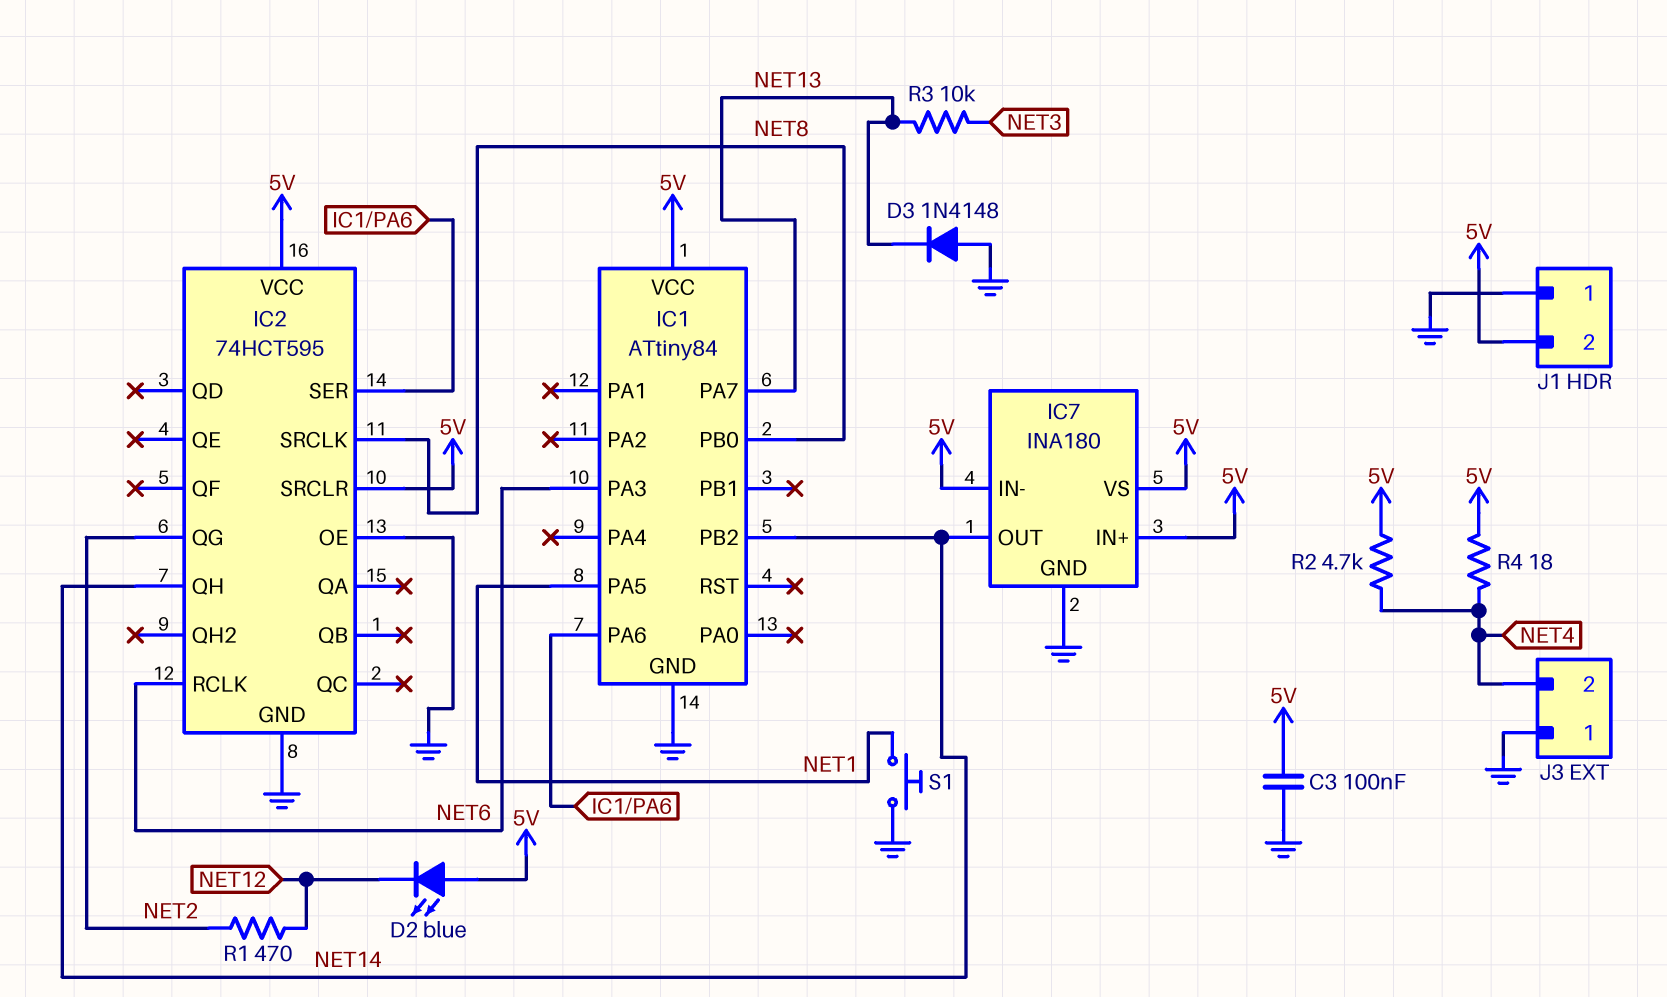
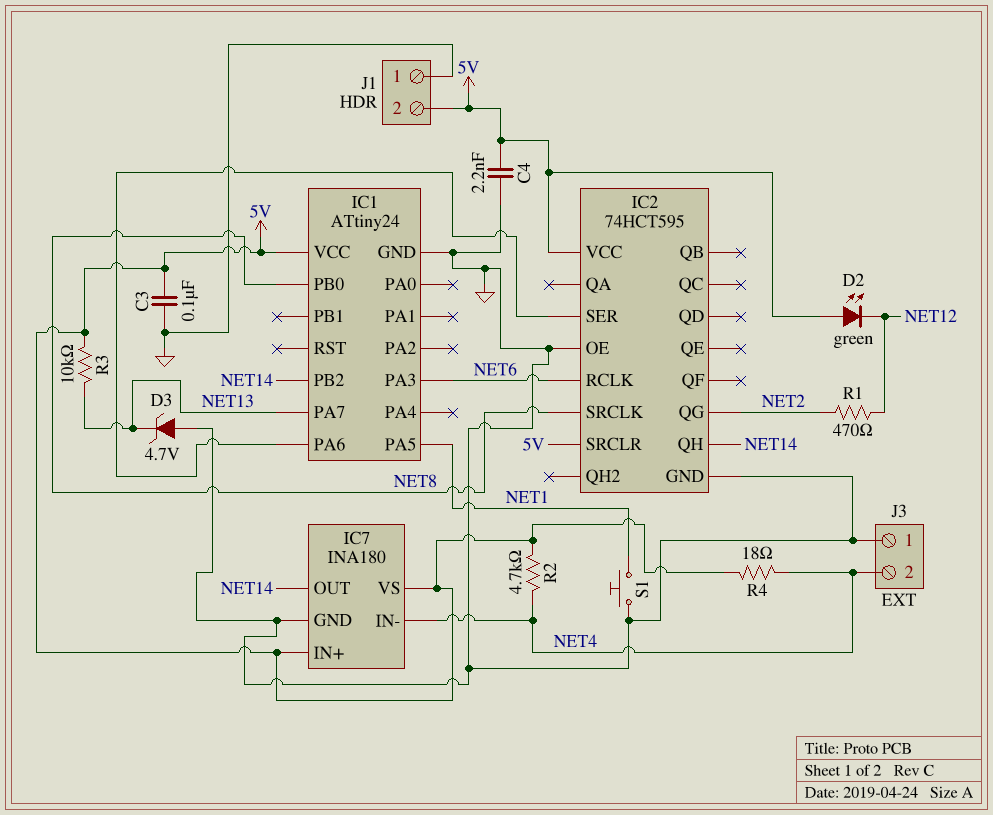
C4: none -> 2.2nF (5V, GND)
D2: LED blue (A 5V, K NET12) -> LED green (A 5V, K NET12)
D3: diode 1N4148 (A GND, K NET13) -> zener 4.7V (A GND, K NET13)
IC1: ATtiny84 -> ATtiny24
IC7 pin IN-: 5V -> NET4
R3: 10k (NET3, NET13) -> 10k (5V, NET13)

